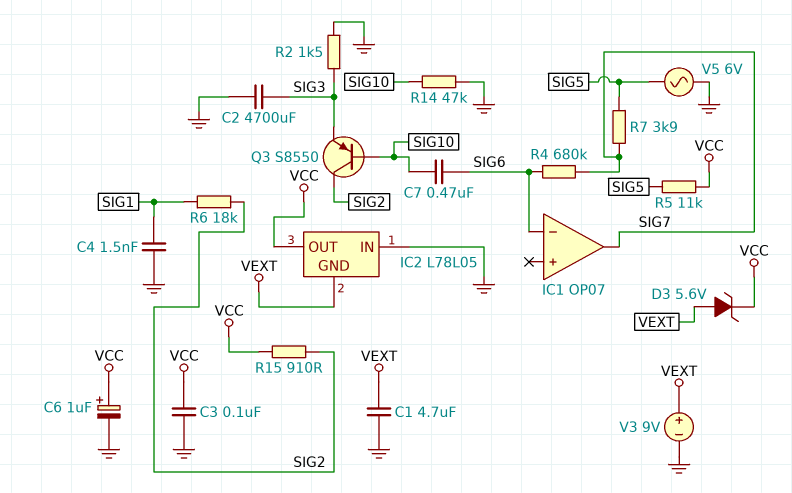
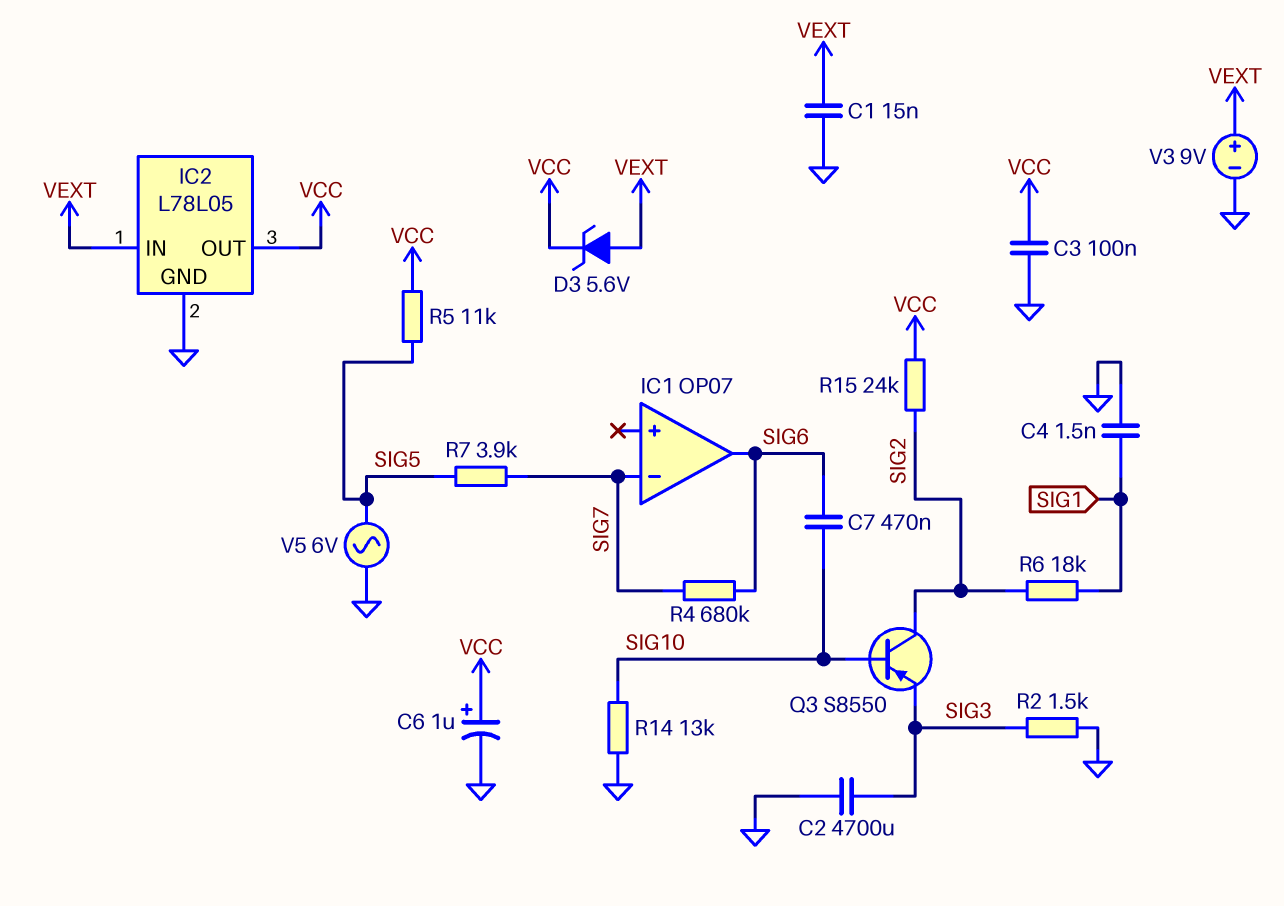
C1: 4.7uF (GND, VEXT) -> 15nF (GND, VEXT)
IC1 pin in-: SIG6 -> SIG7
IC1 pin out: SIG7 -> SIG6
IC2 pin GND: VEXT -> GND
IC2 pin IN: GND -> VEXT
R14: 47k (GND, SIG10) -> 13k (GND, SIG10)
R15: 910 (SIG2, VCC) -> 24k (SIG2, VCC)

